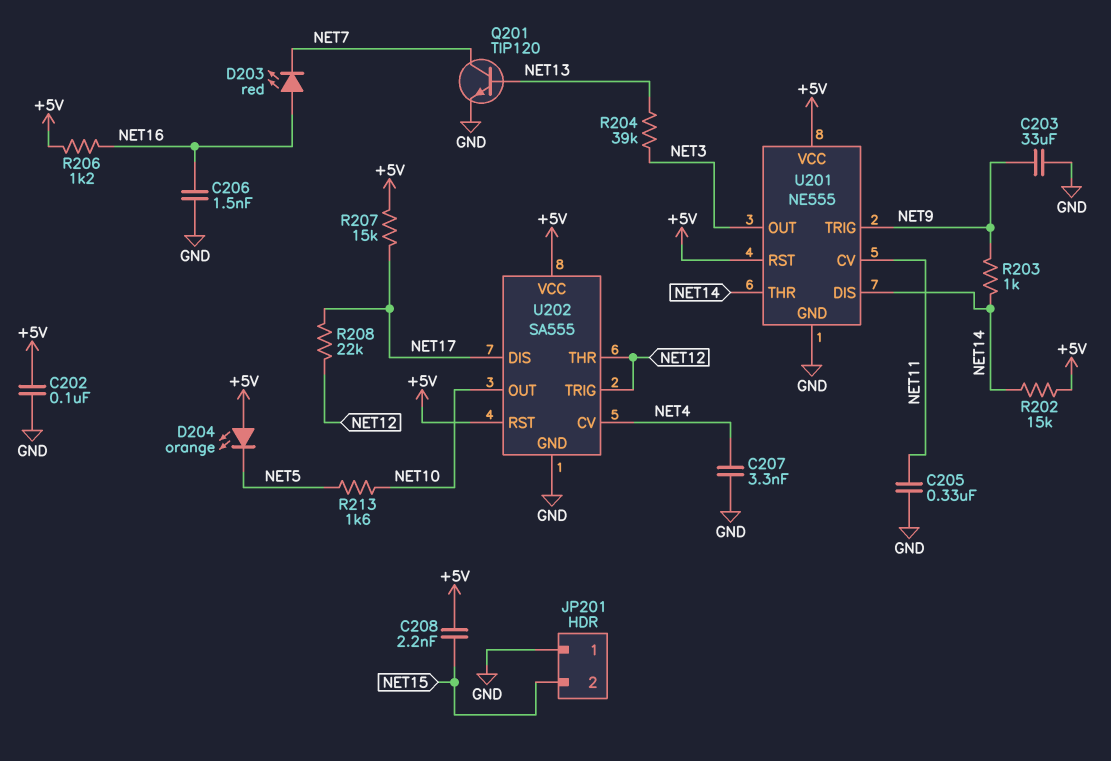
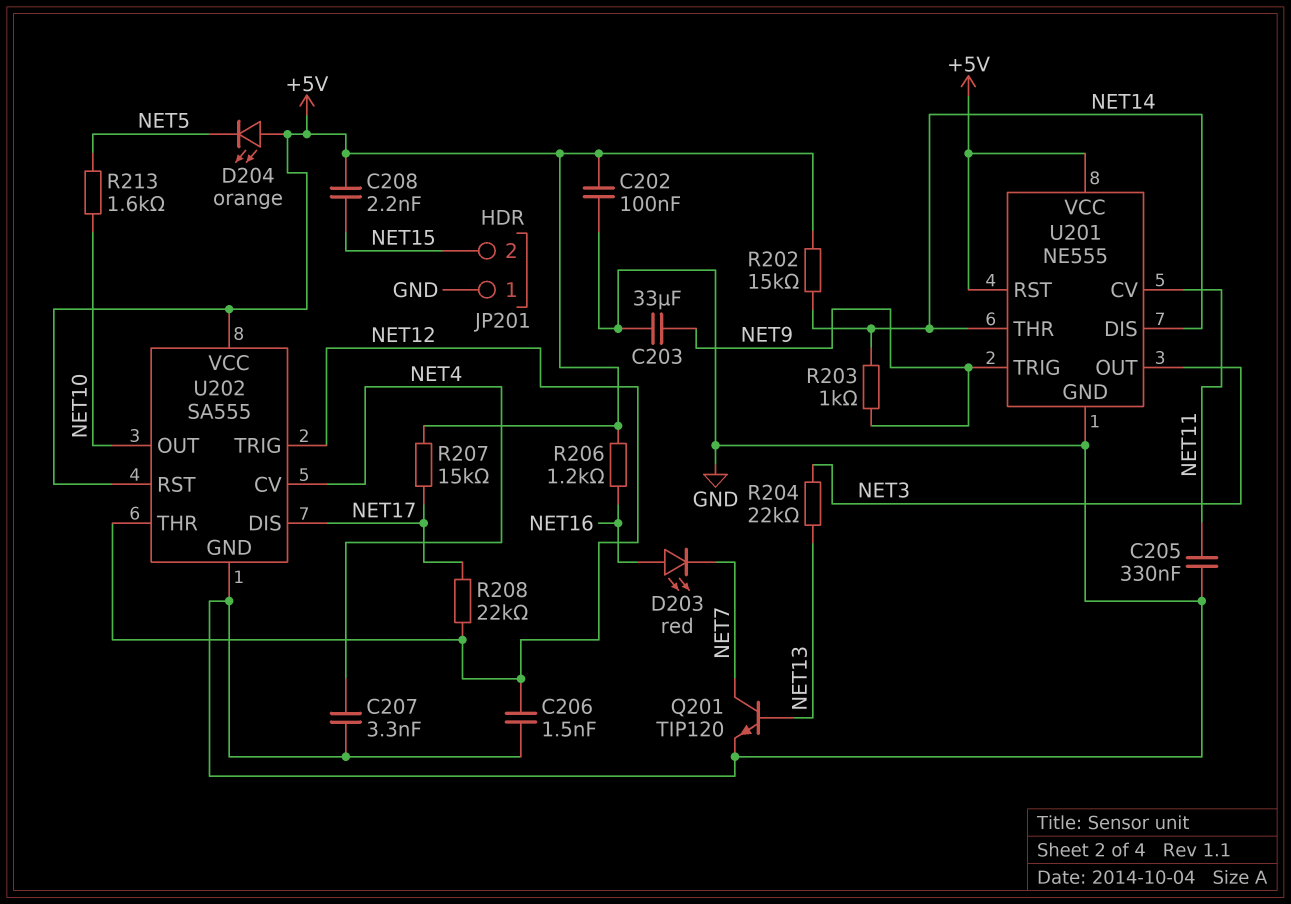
C206: 1.5nF (GND, NET16) -> 1.5nF (GND, NET12)
R204: 39k (NET3, NET13) -> 22k (NET3, NET13)

